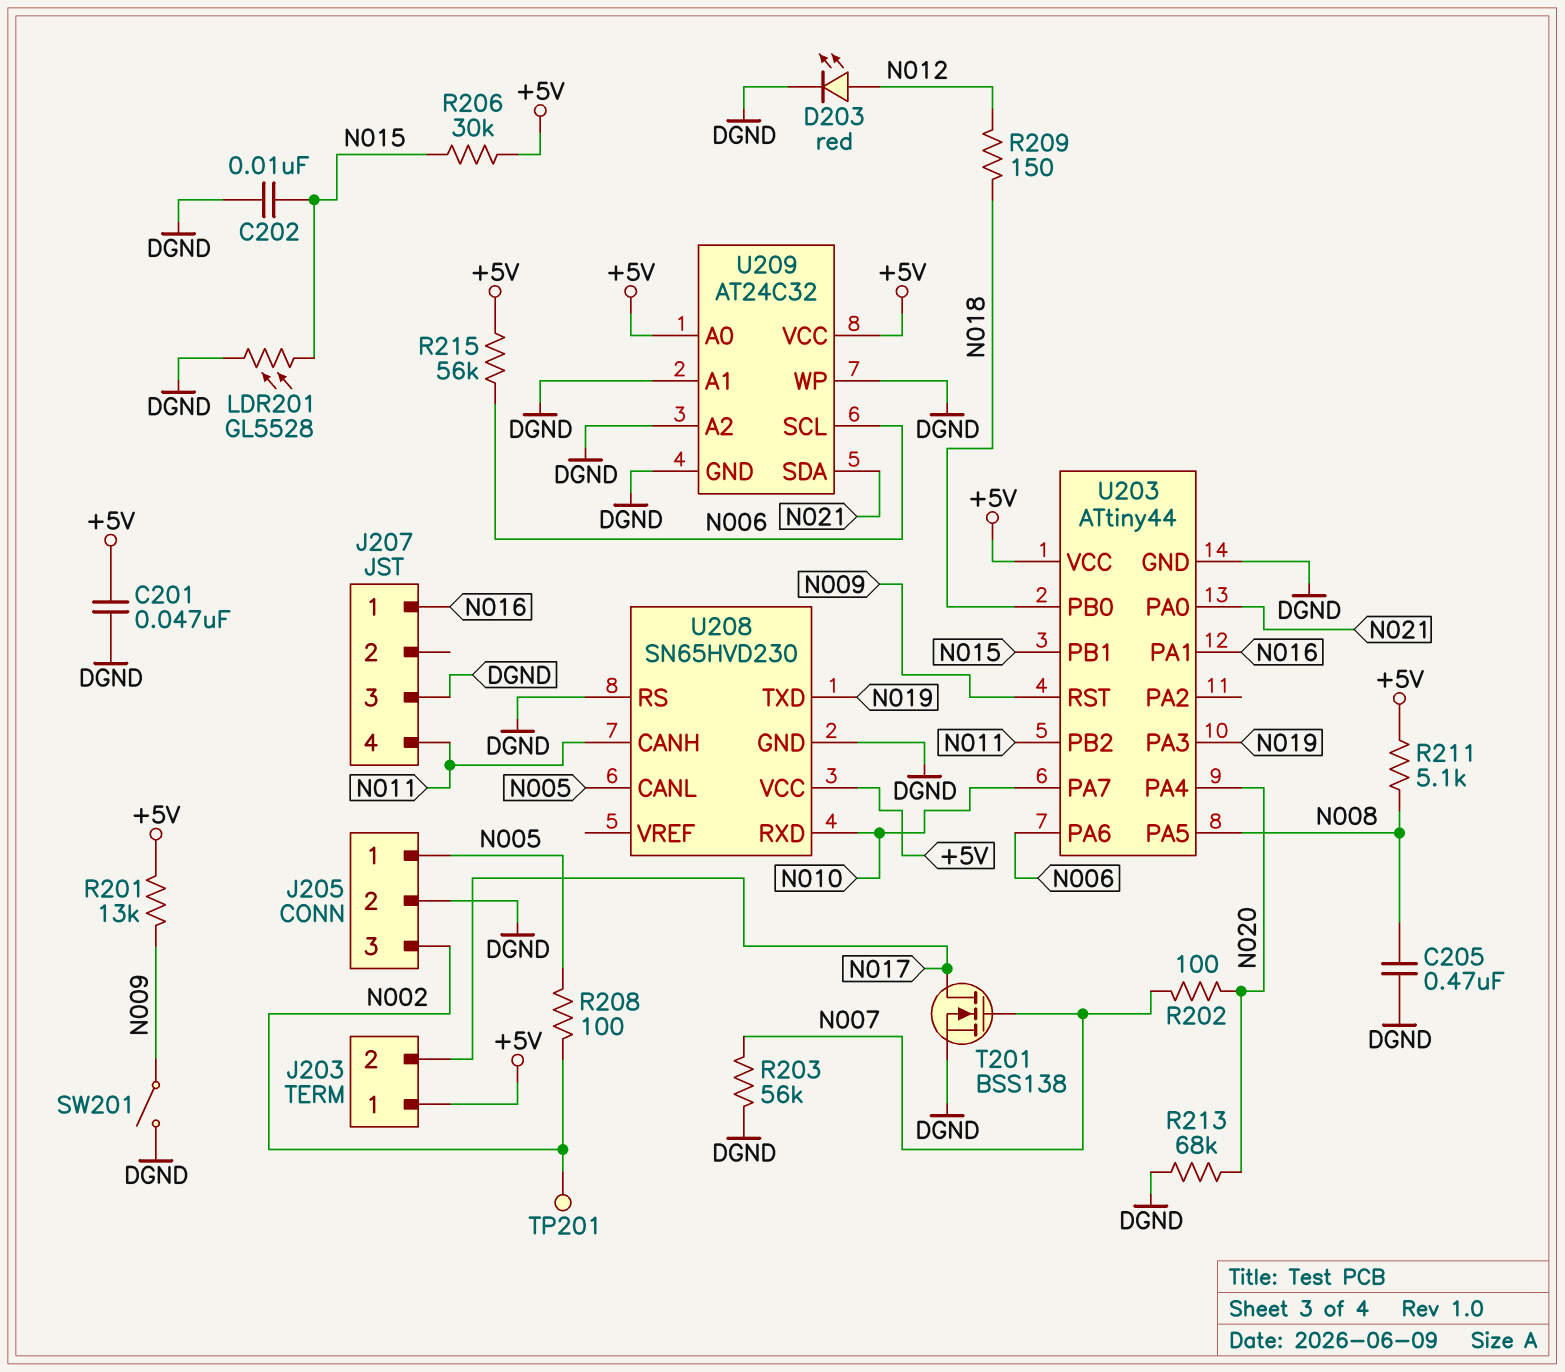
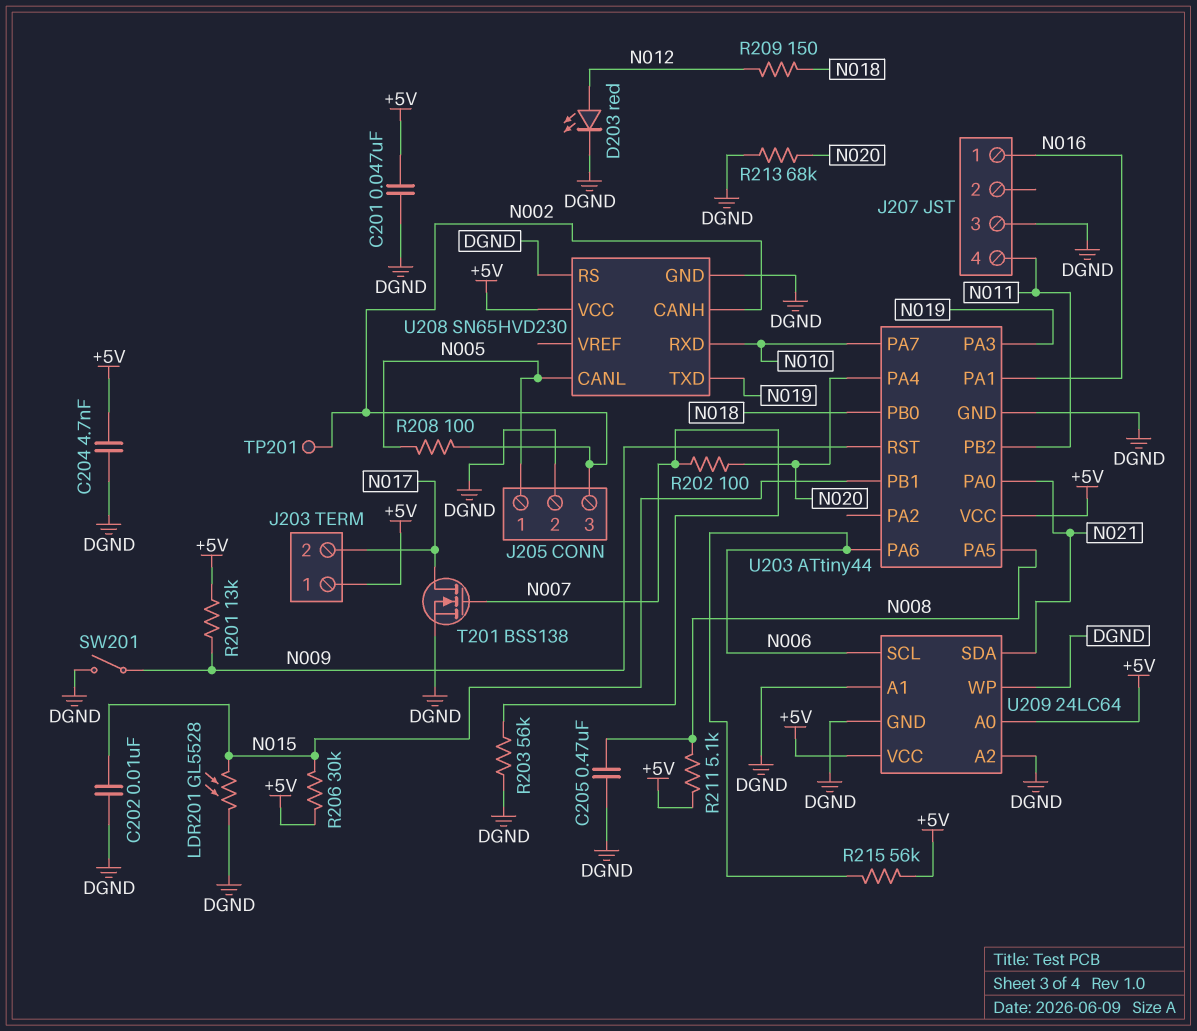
C204: none -> 4.7nF (+5V, DGND)
U208 pin CANH: N011 -> N002
U209: AT24C32 -> 24LC64

